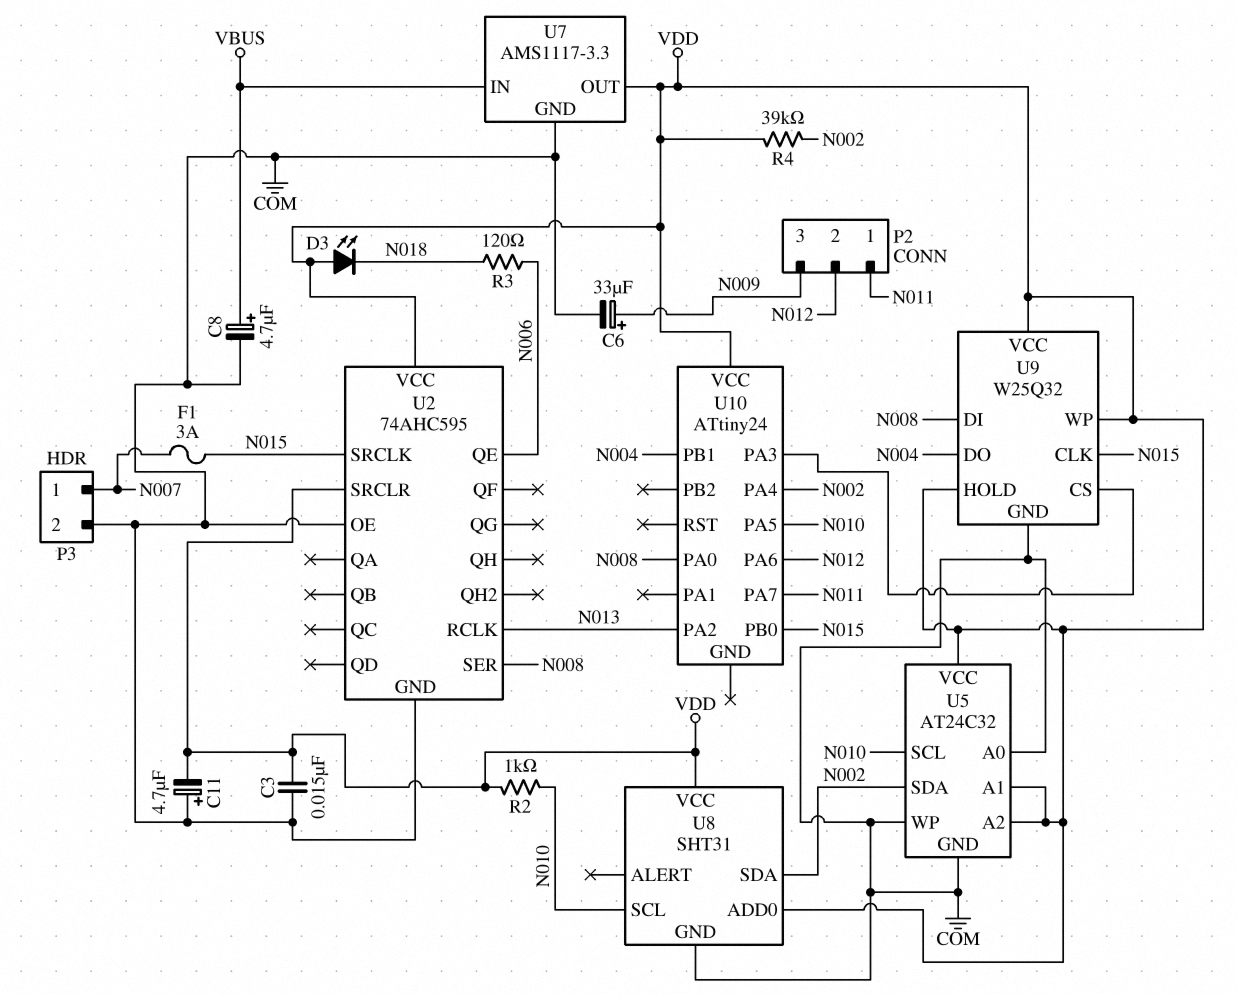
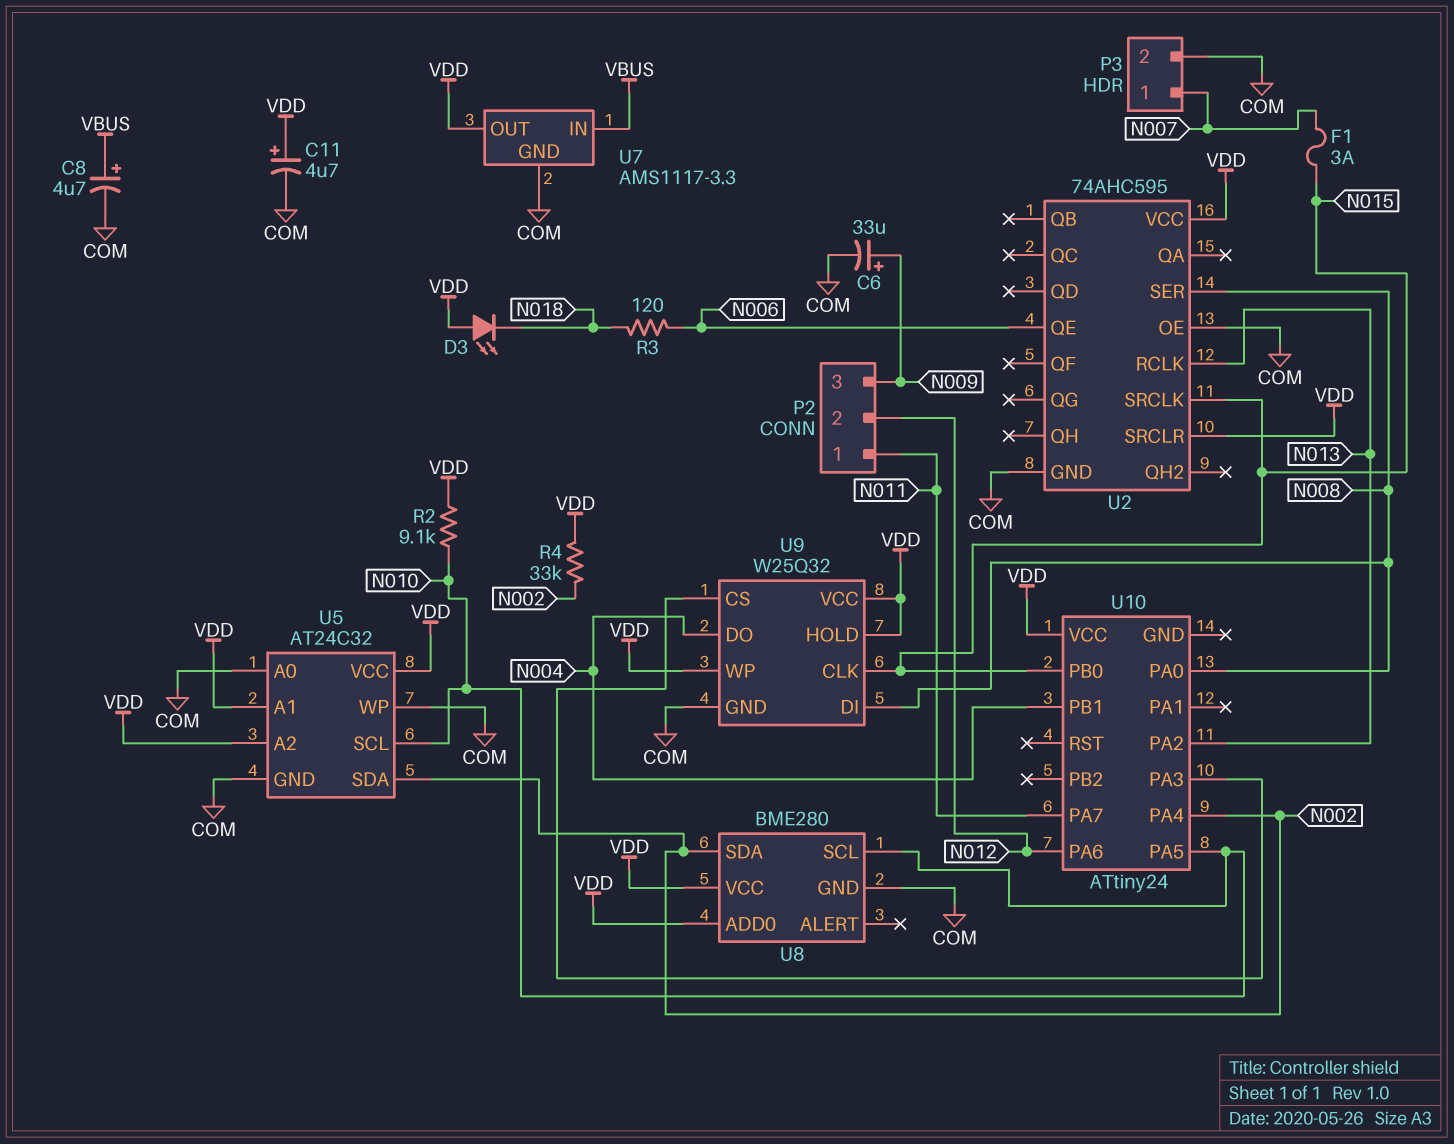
C3: 15nF (COM, VDD) -> none
C11: 4.7uF (plus COM, minus VDD) -> 4.7uF (plus VDD, minus COM)
R2: 1k (N010, VDD) -> 9.1k (N010, VDD)
R4: 39k (N002, VDD) -> 33k (N002, VDD)
U8: SHT31 -> BME280

